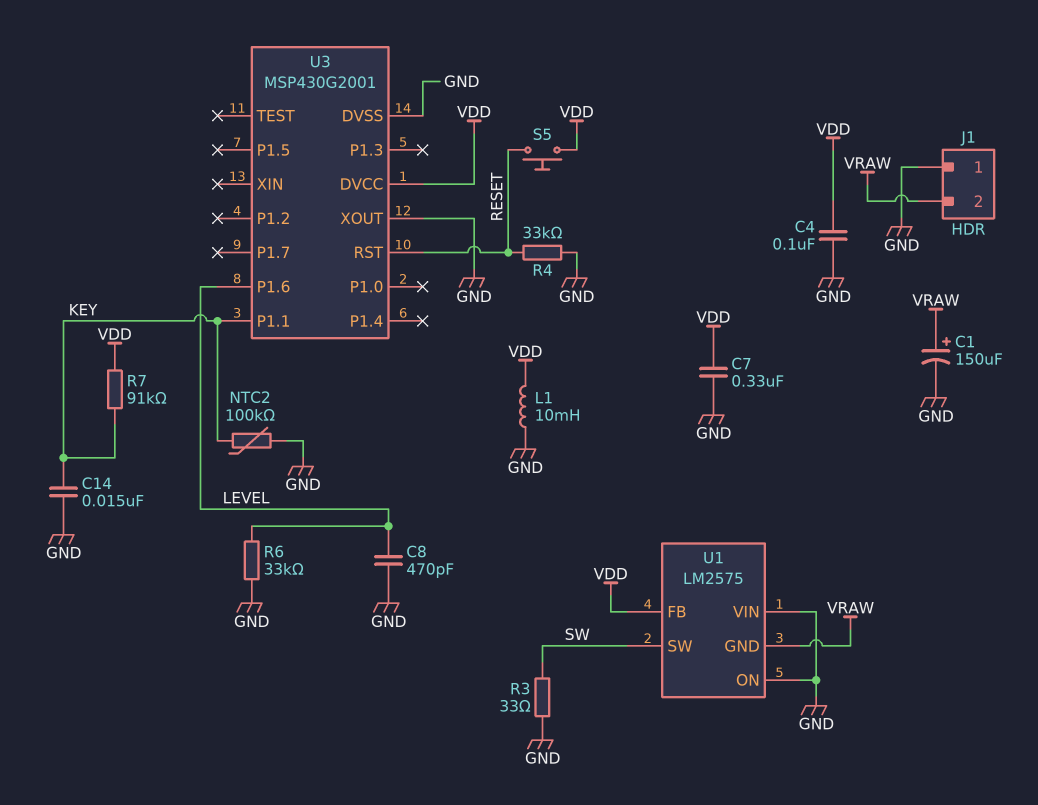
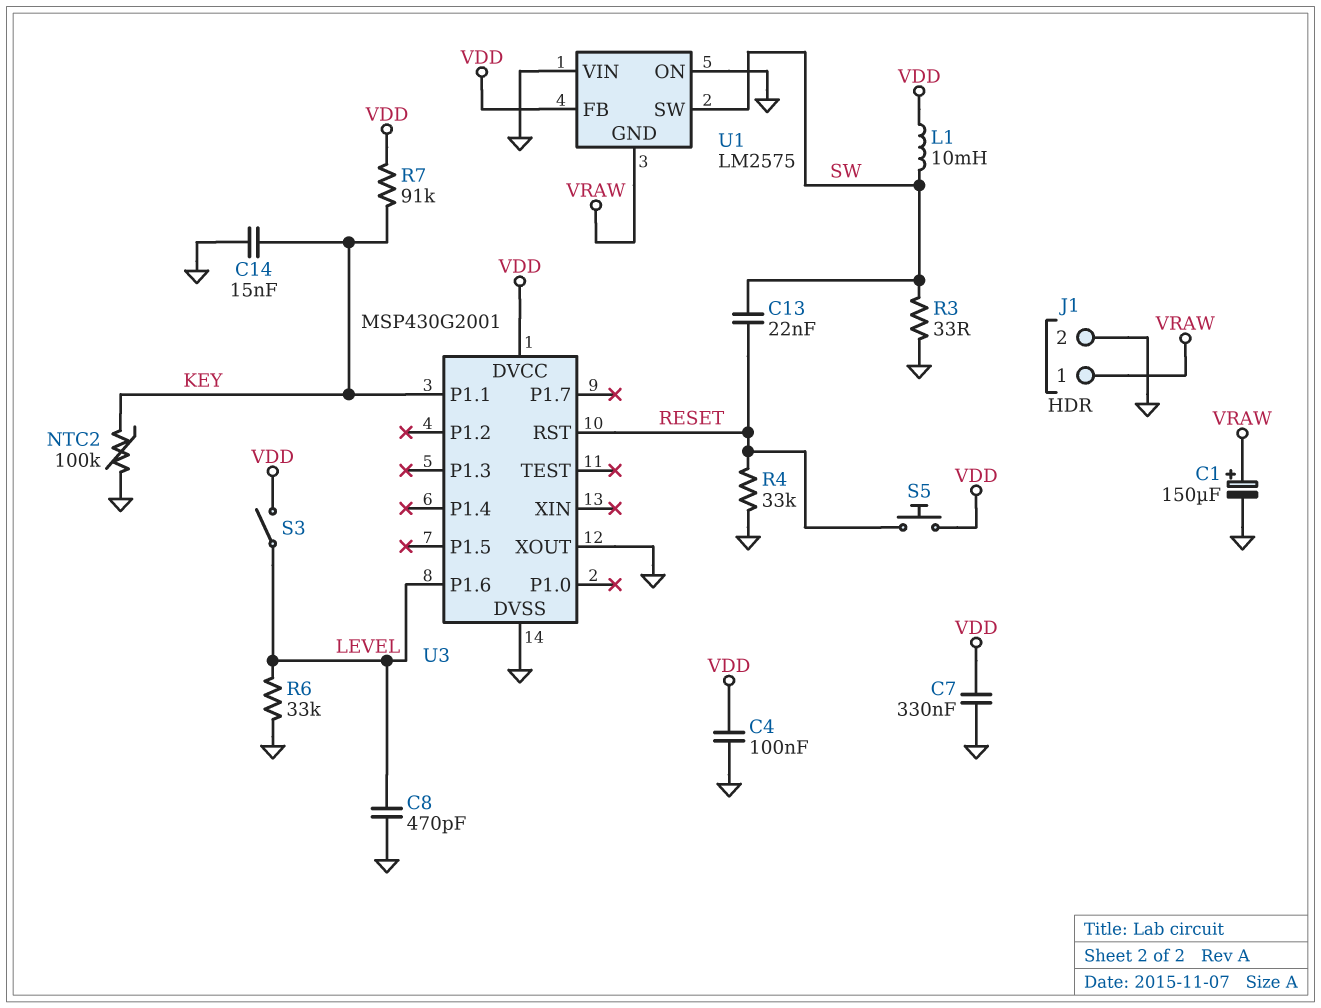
C13: none -> 22nF (RESET, SW)
J1 pin 1: GND -> VRAW
J1 pin 2: VRAW -> GND
L1: 10mH (GND, VDD) -> 10mH (SW, VDD)
S3: none -> switch (LEVEL, VDD)

